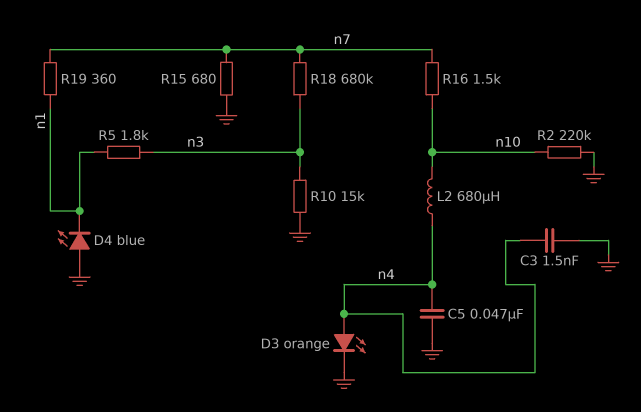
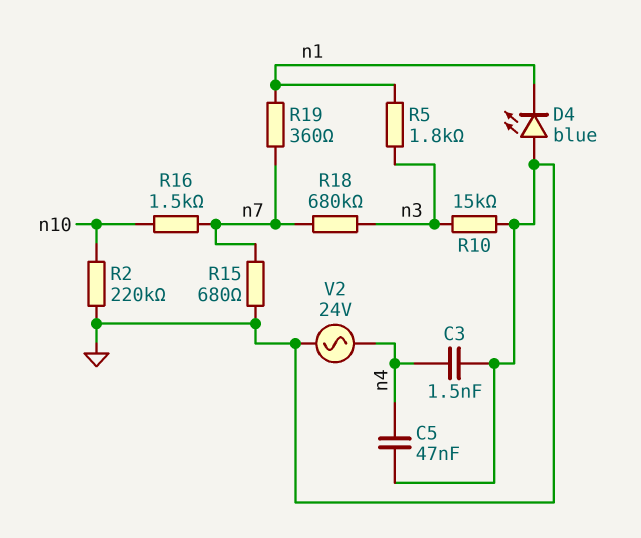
D3: LED orange (A n4, K GND) -> none
L2: 680uH (n4, n10) -> none
V2: none -> AC 24V (GND, n4)

